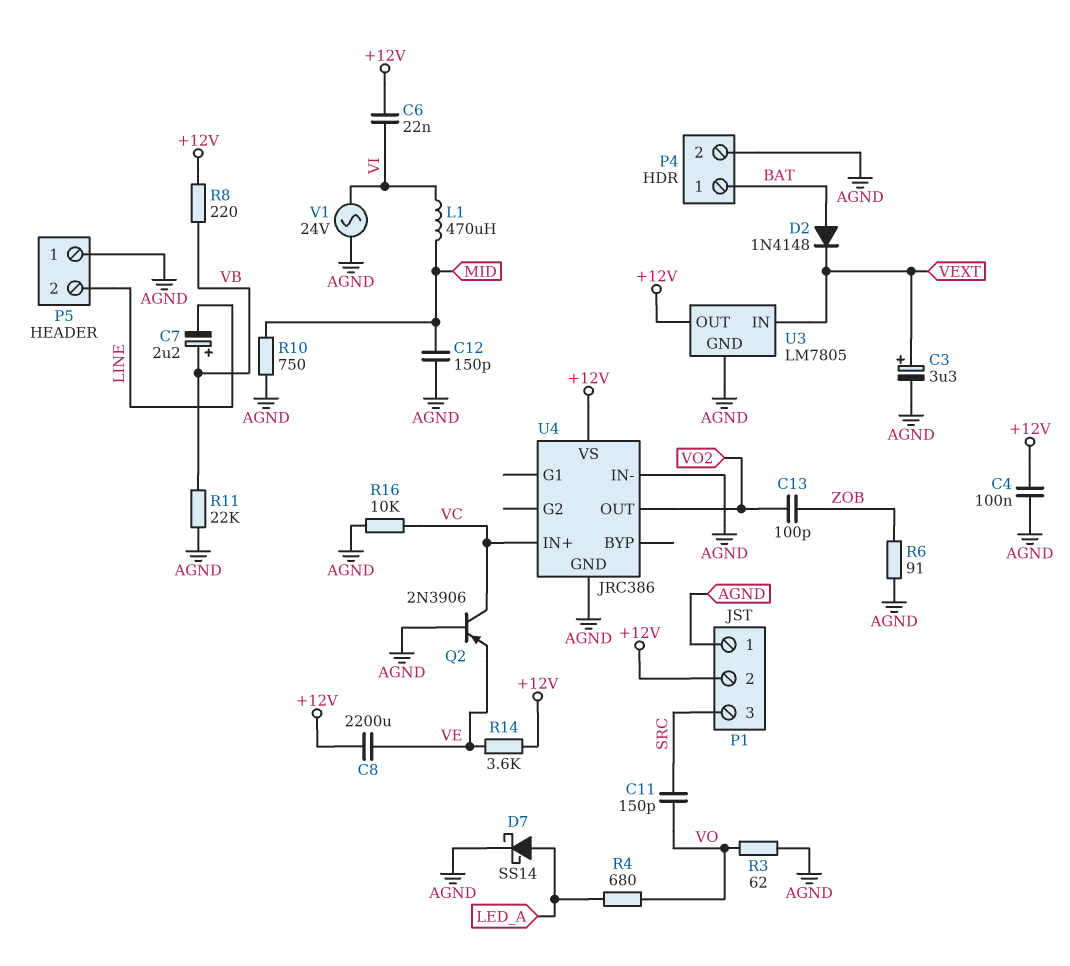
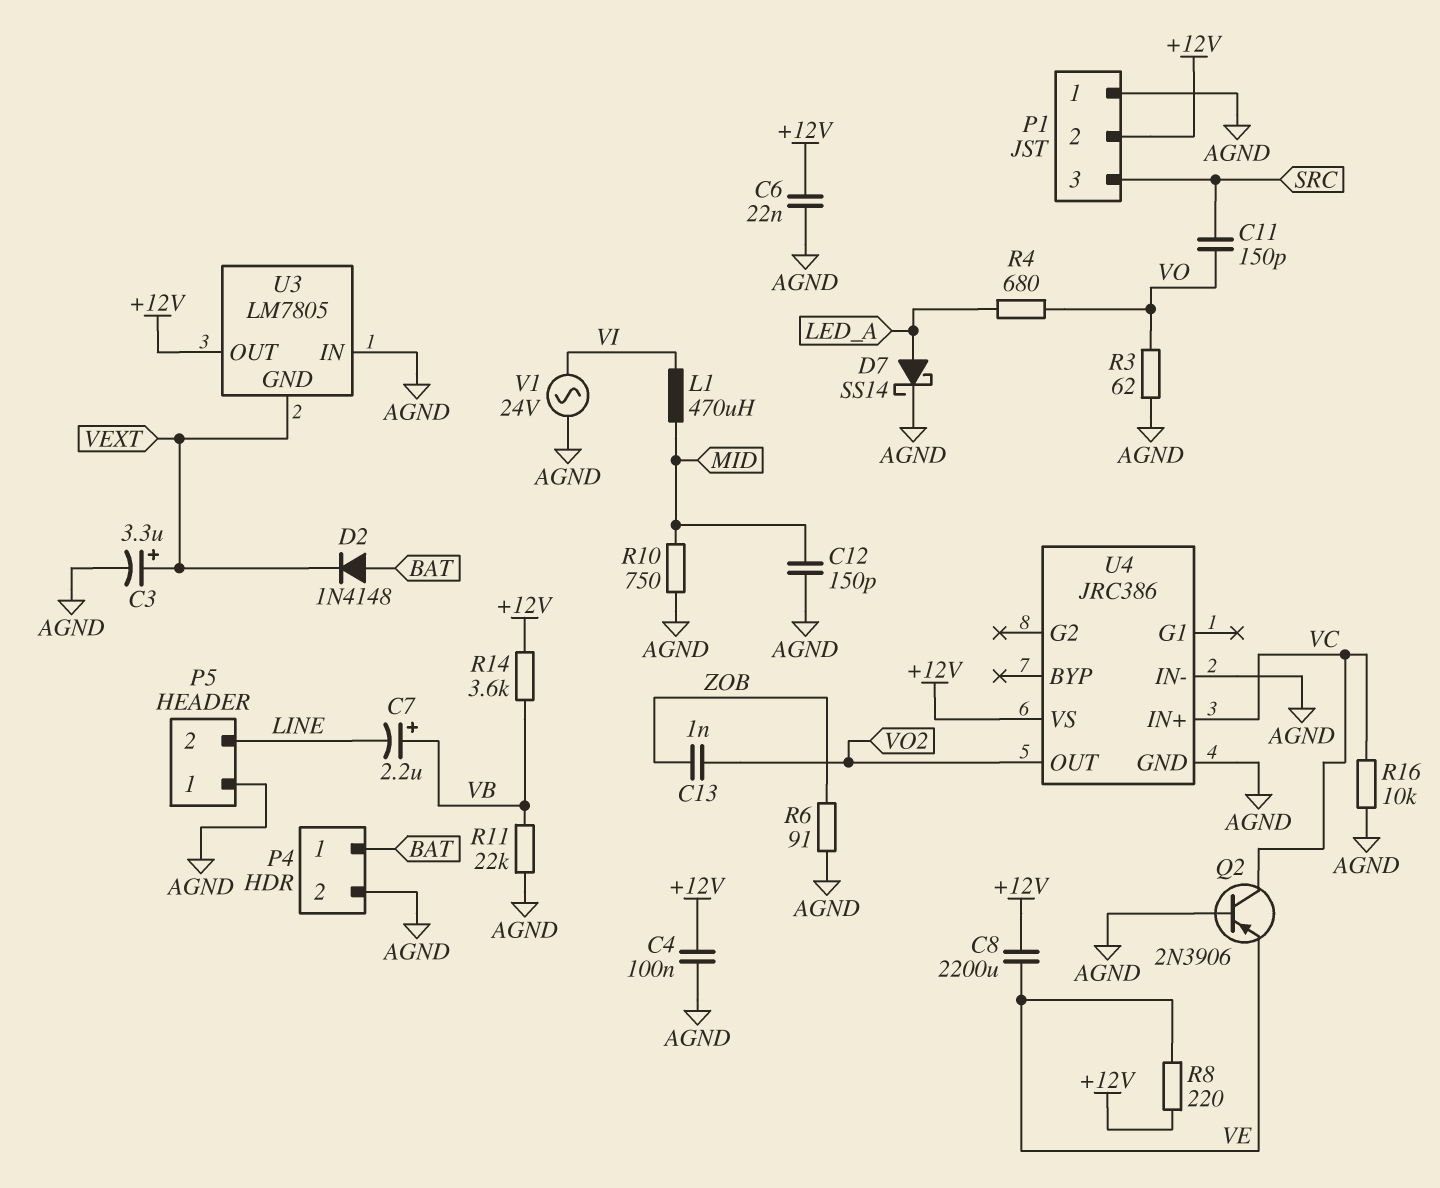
C6: 22nF (+12V, VI) -> 22nF (+12V, AGND)
C13: 100pF (VO2, ZOB) -> 1nF (VO2, ZOB)
R8: 220 (+12V, VB) -> 220 (+12V, VE)
R14: 3.6k (+12V, VE) -> 3.6k (+12V, VB)
U3 pin GND: AGND -> VEXT
U3 pin IN: VEXT -> AGND

